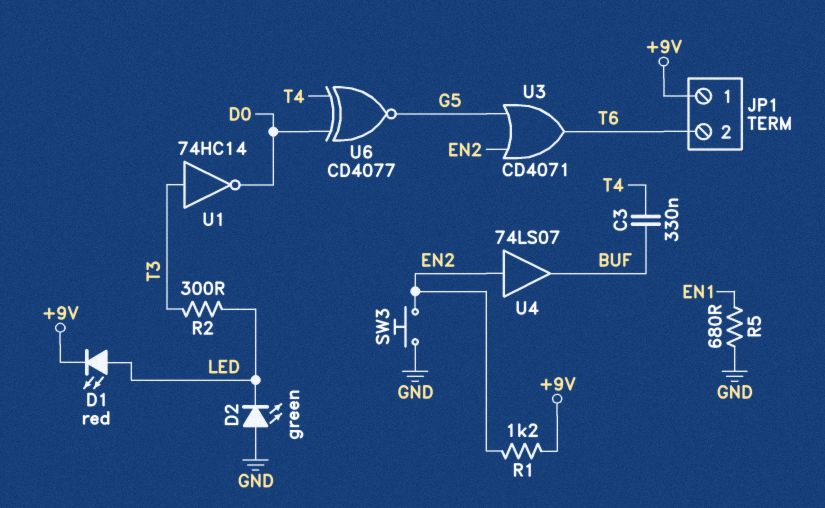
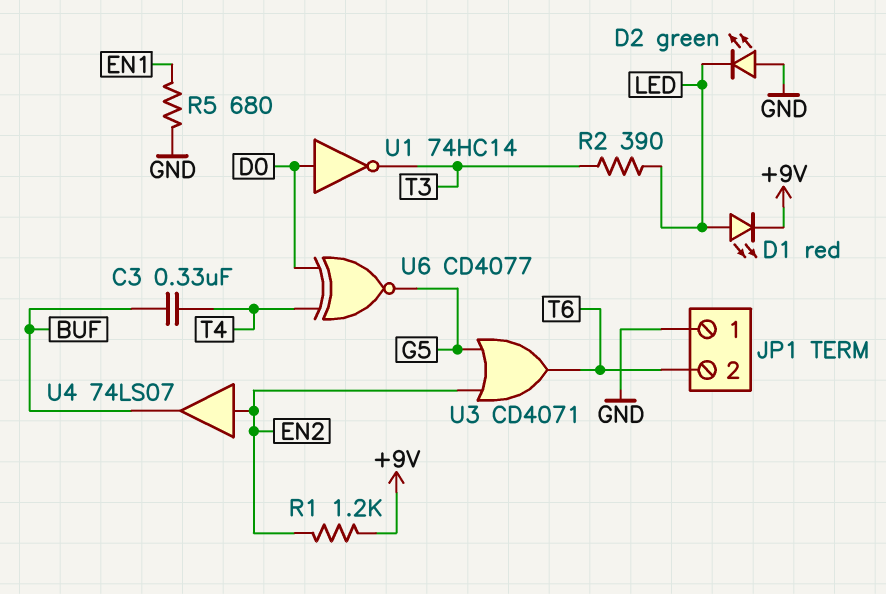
JP1 pin 1: +9V -> GND
R2: 300 (LED, T3) -> 390 (LED, T3)
SW3: button (EN2, GND) -> none
U1: NOT 74HC14 (in T3, out D0) -> NOT 74HC14 (in D0, out T3)

